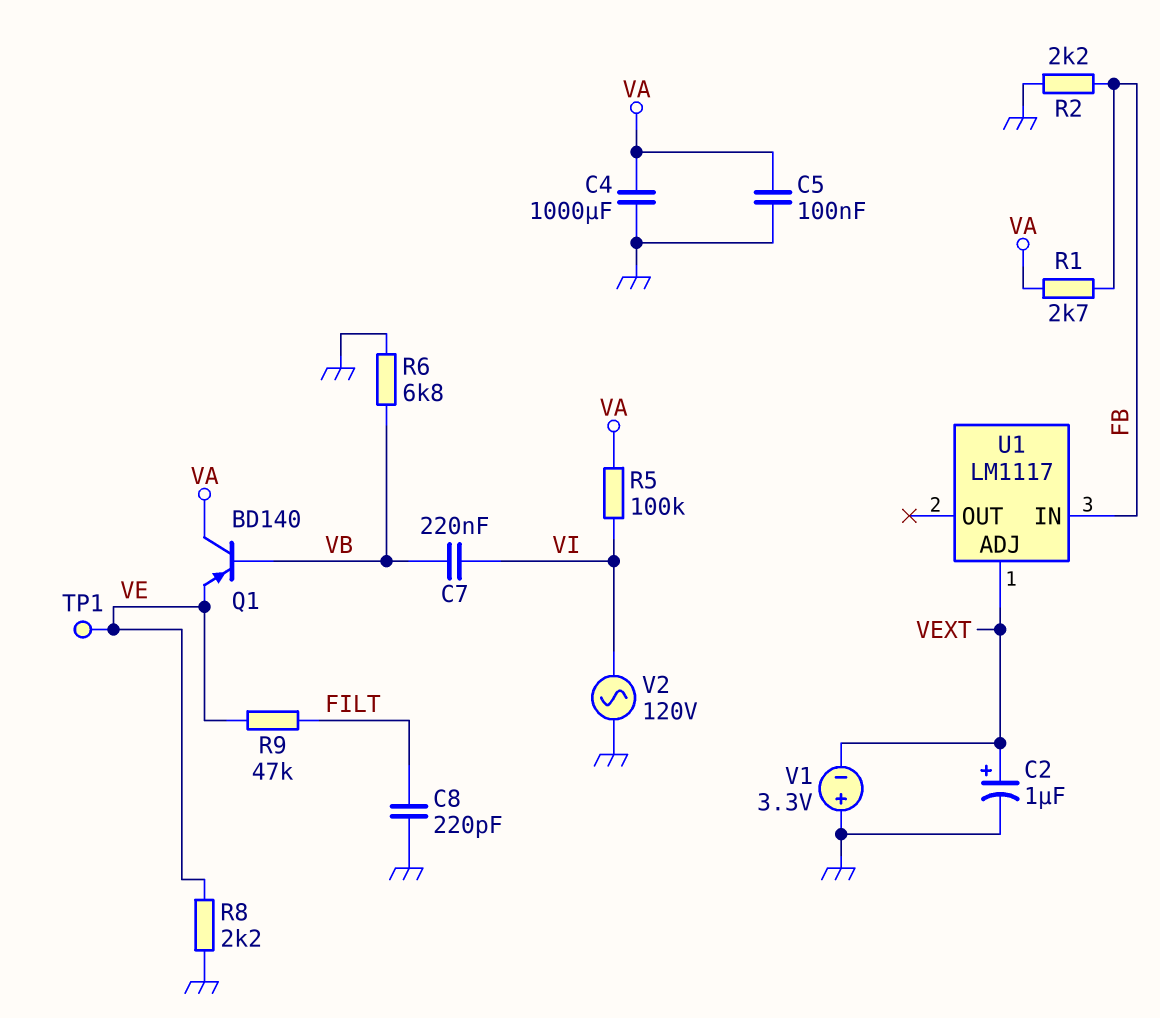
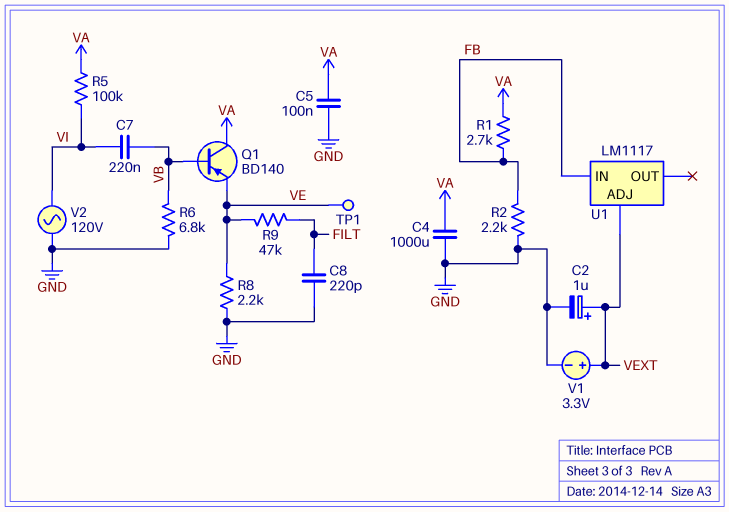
V1: 3.3V (plus GND, minus VEXT) -> 3.3V (plus VEXT, minus GND)

